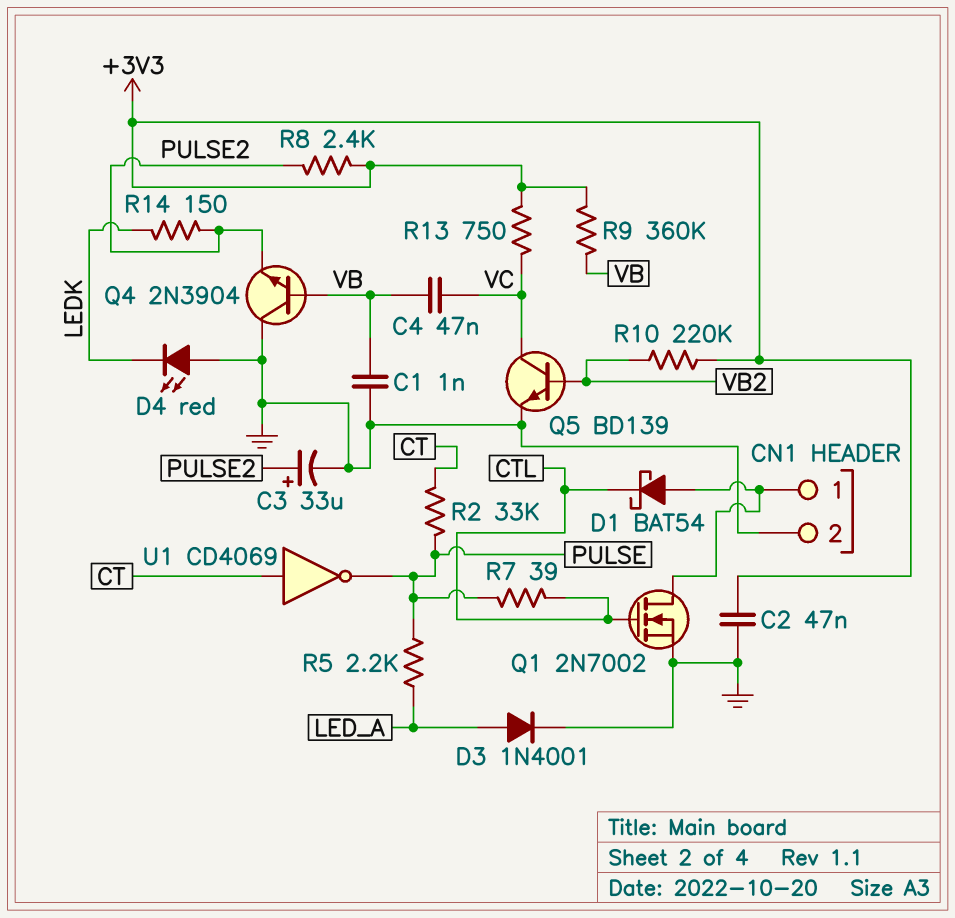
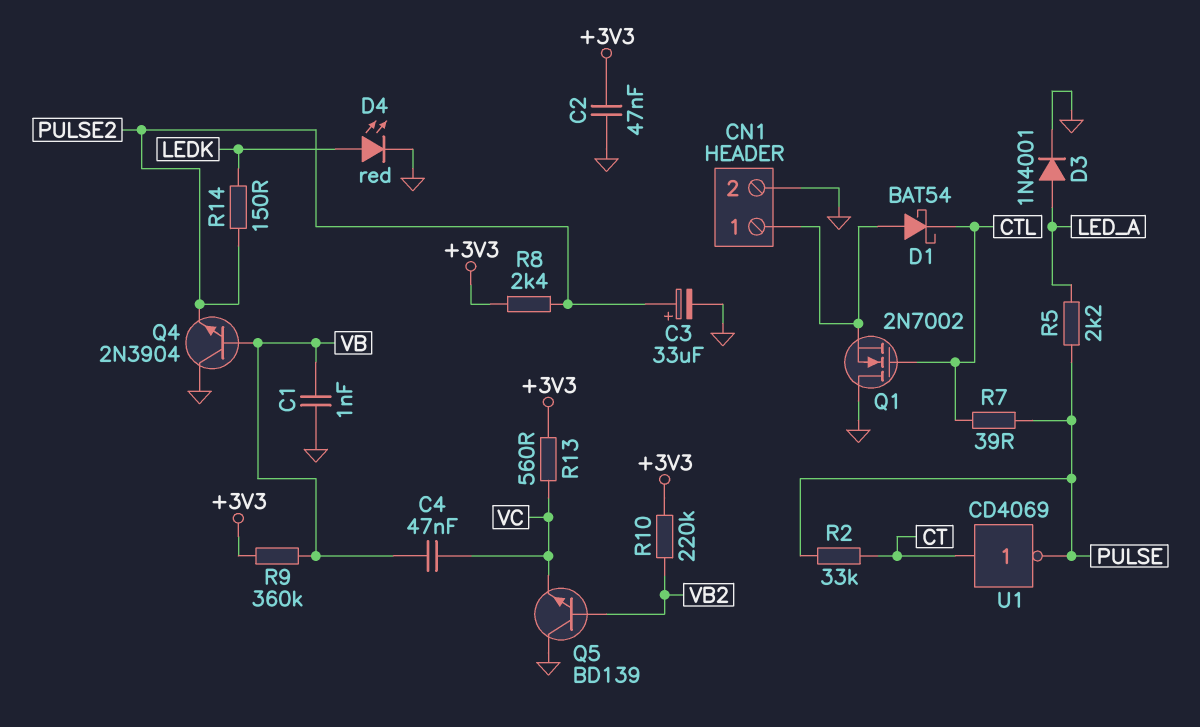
D4: LED red (A GND, K LEDK) -> LED red (A LEDK, K GND)
Q1: NMOS 2N7002 (G CTL, D CN1/1, S GND) -> NMOS 2N7002 (G CTL, D GND, S CN1/1)
Q5: NPN BD139 (B VB2, C VC, E GND) -> NPN BD139 (B VB2, C GND, E VC)
R13: 750 (+3V3, VC) -> 560 (+3V3, VC)

